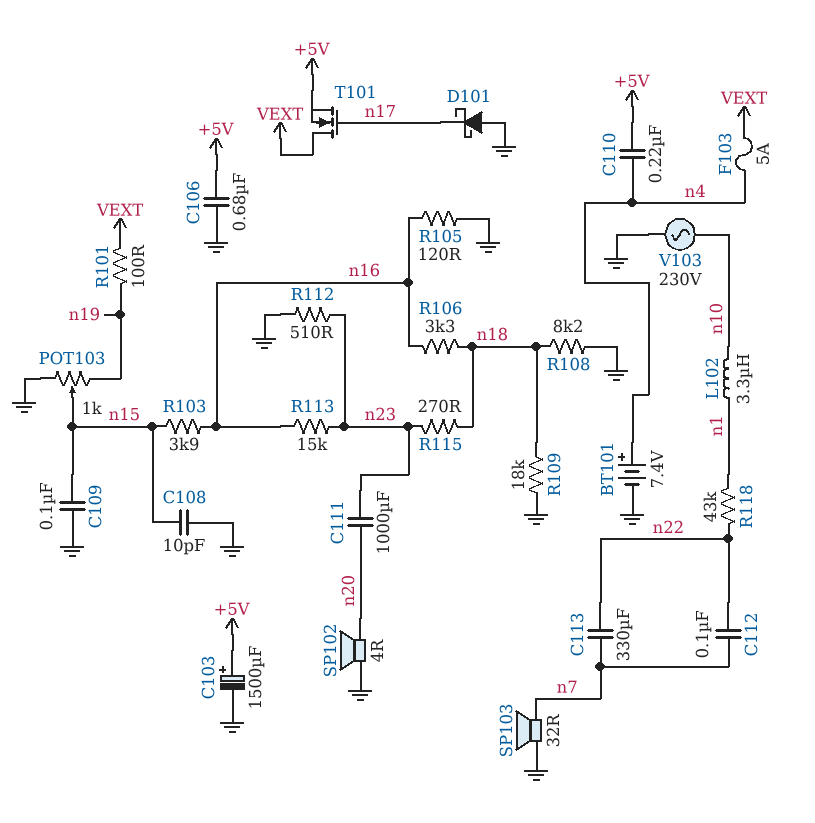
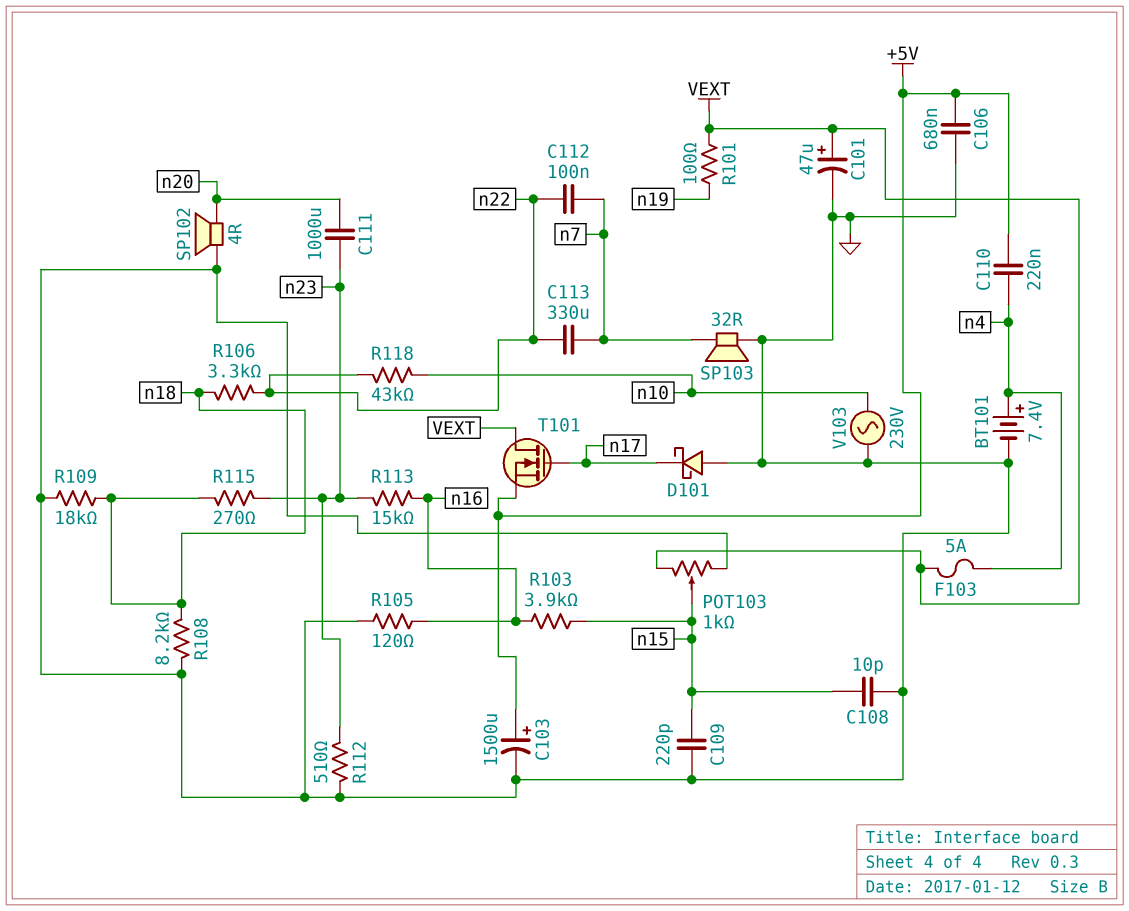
C101: none -> 47uF (plus VEXT, minus GND)
C109: 100nF (GND, n15) -> 220pF (GND, n15)
L102: 3.3uH (n1, n10) -> none
POT103: 1k (GND, n19, wiper n15) -> 1k (GND, VEXT, wiper n15)
R106: 3.3k (n16, n18) -> 3.3k (n18, n22)
R118: 43k (n1, n22) -> 43k (n10, n22)

